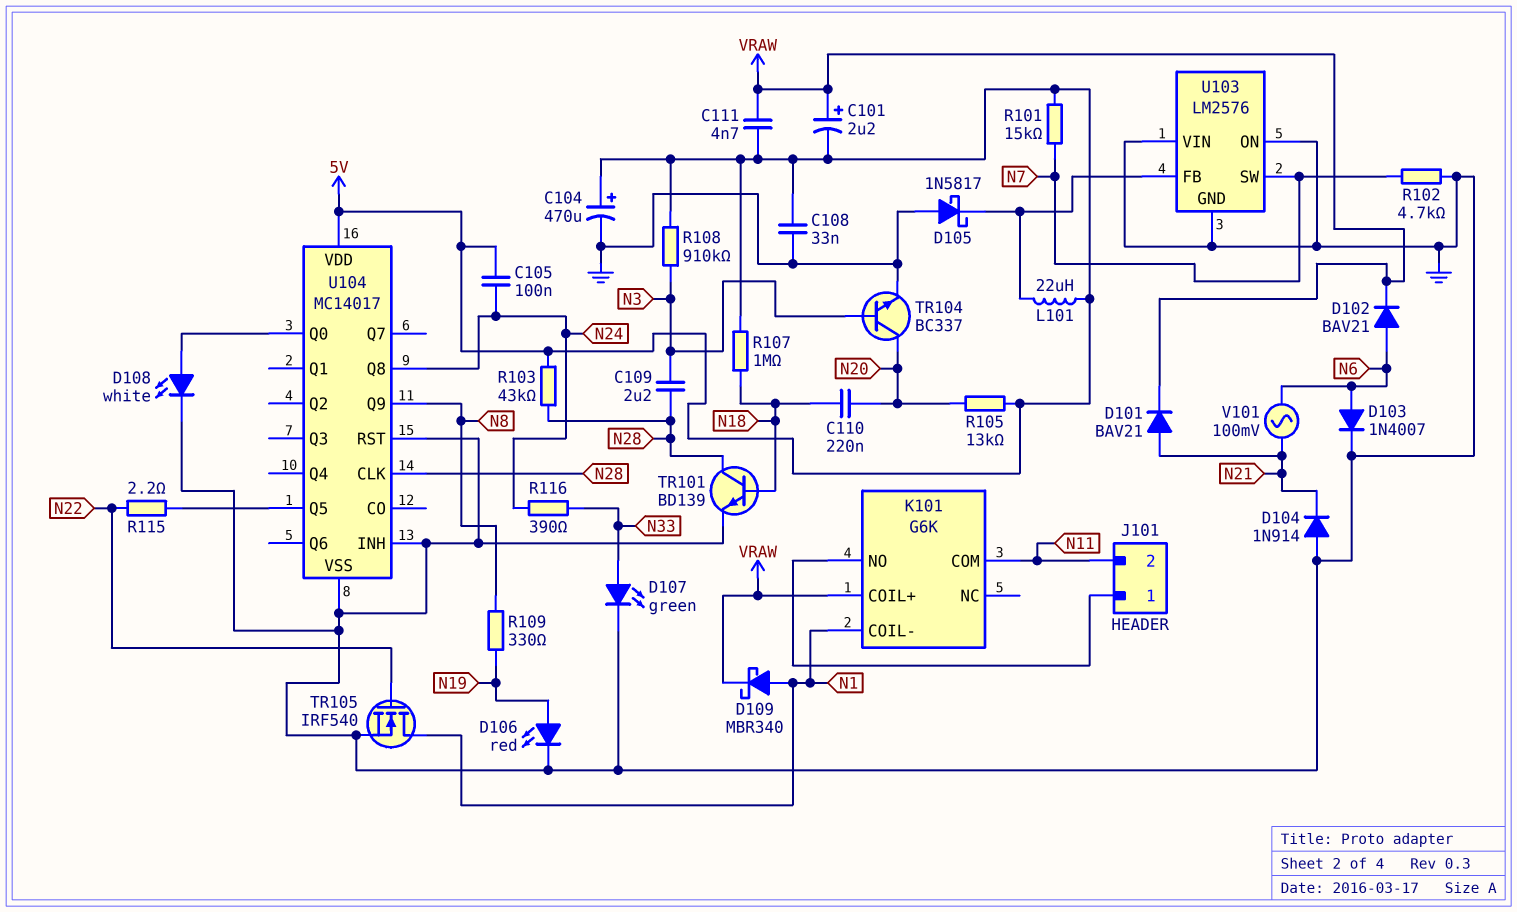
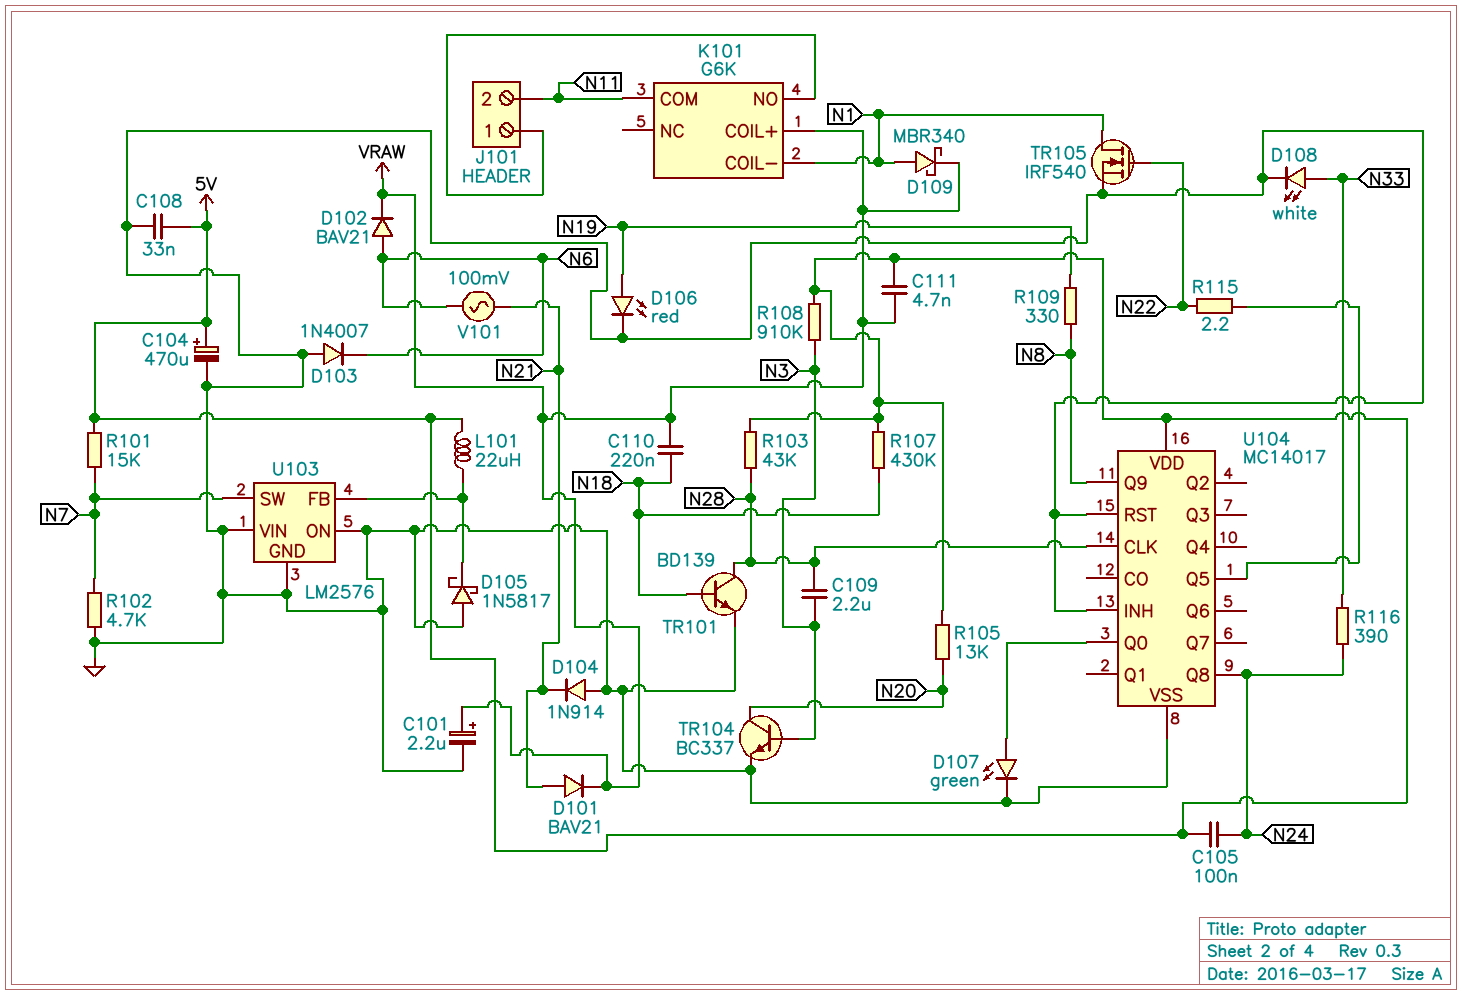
C101: 2.2uF (plus VRAW, minus 5V) -> 2.2uF (plus VRAW, minus GND)
C110: 220nF (N18, N20) -> 220nF (N18, VRAW)
D103: diode 1N4007 (A N6, K GND) -> diode 1N4007 (A GND, K N6)
D107: LED green (A N33, K GND) -> LED green (A U104/Q0, K GND)
D108: LED white (A U104/Q0, K GND) -> LED white (A N33, K GND)
R107: 1M (5V, N18) -> 430k (5V, N18)

